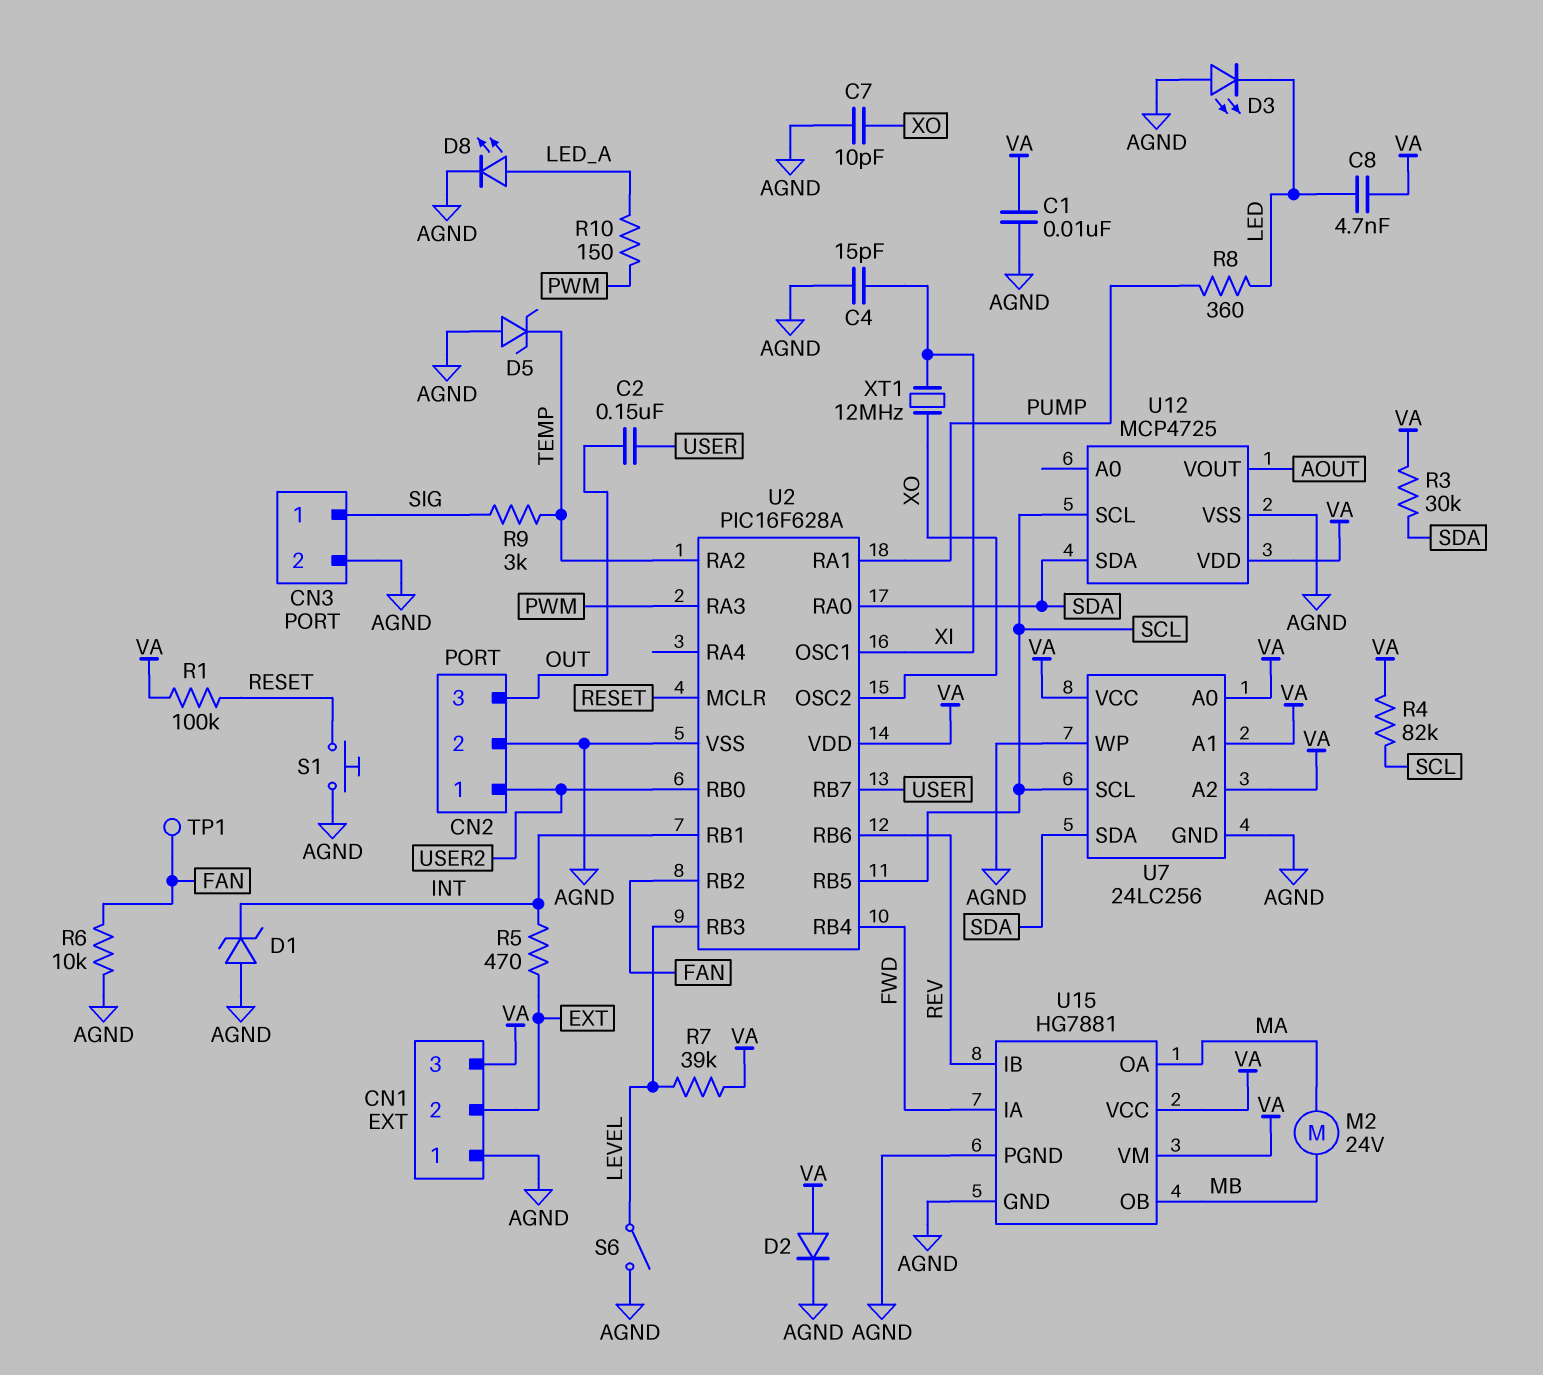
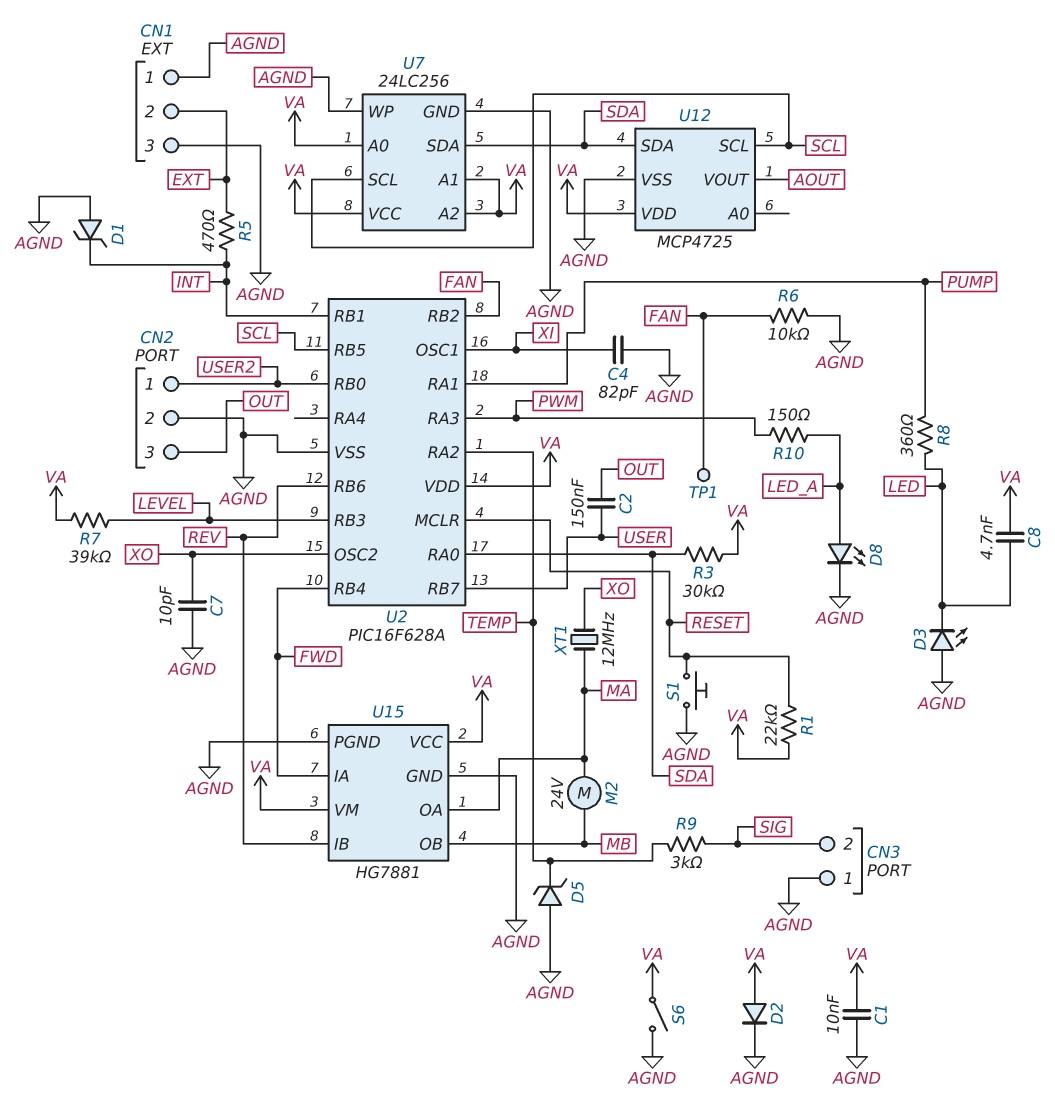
C4: 15pF (AGND, XI) -> 82pF (AGND, XI)
CN1 pin 3: VA -> AGND
CN3 pin 1: SIG -> AGND
CN3 pin 2: AGND -> SIG
R1: 100k (RESET, VA) -> 22k (RESET, VA)
R4: 82k (SCL, VA) -> none
S6: switch (AGND, LEVEL) -> switch (AGND, VA)
XT1: 12MHz (XI, XO) -> 12MHz (MA, XO)

